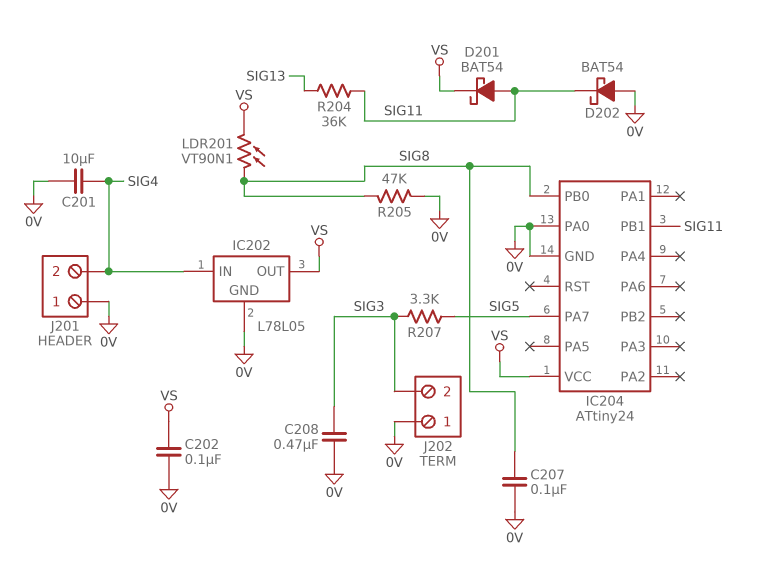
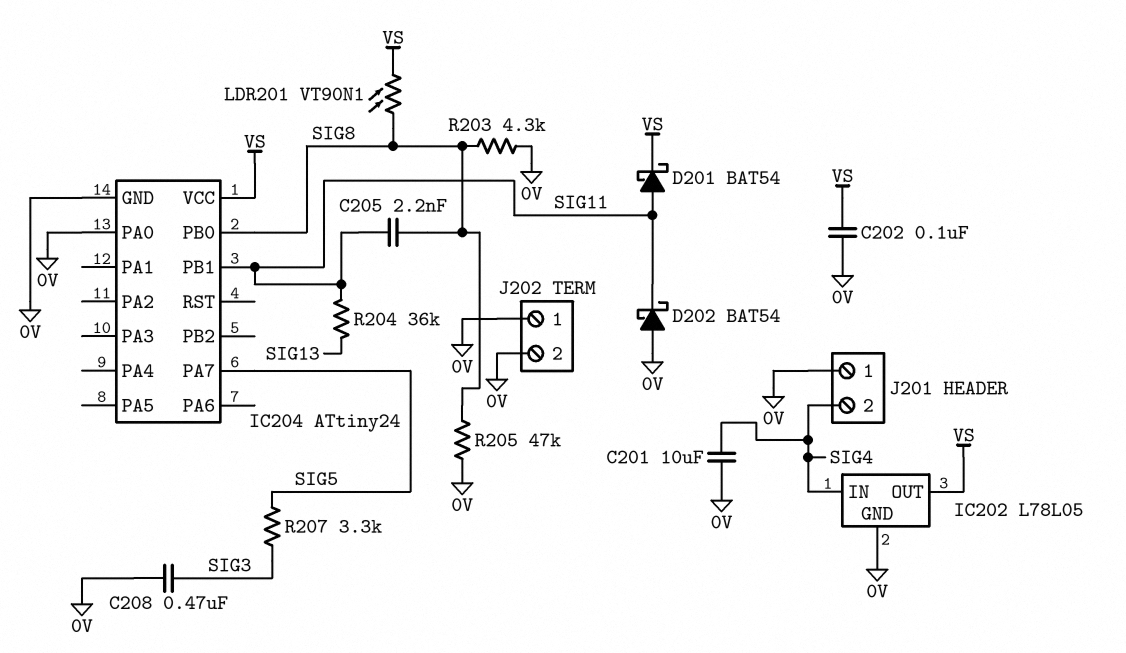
C205: none -> 2.2nF (SIG8, SIG11)
C207: 100nF (0V, SIG8) -> none
J202 pin 2: SIG3 -> 0V
R203: none -> 4.3k (0V, SIG8)

